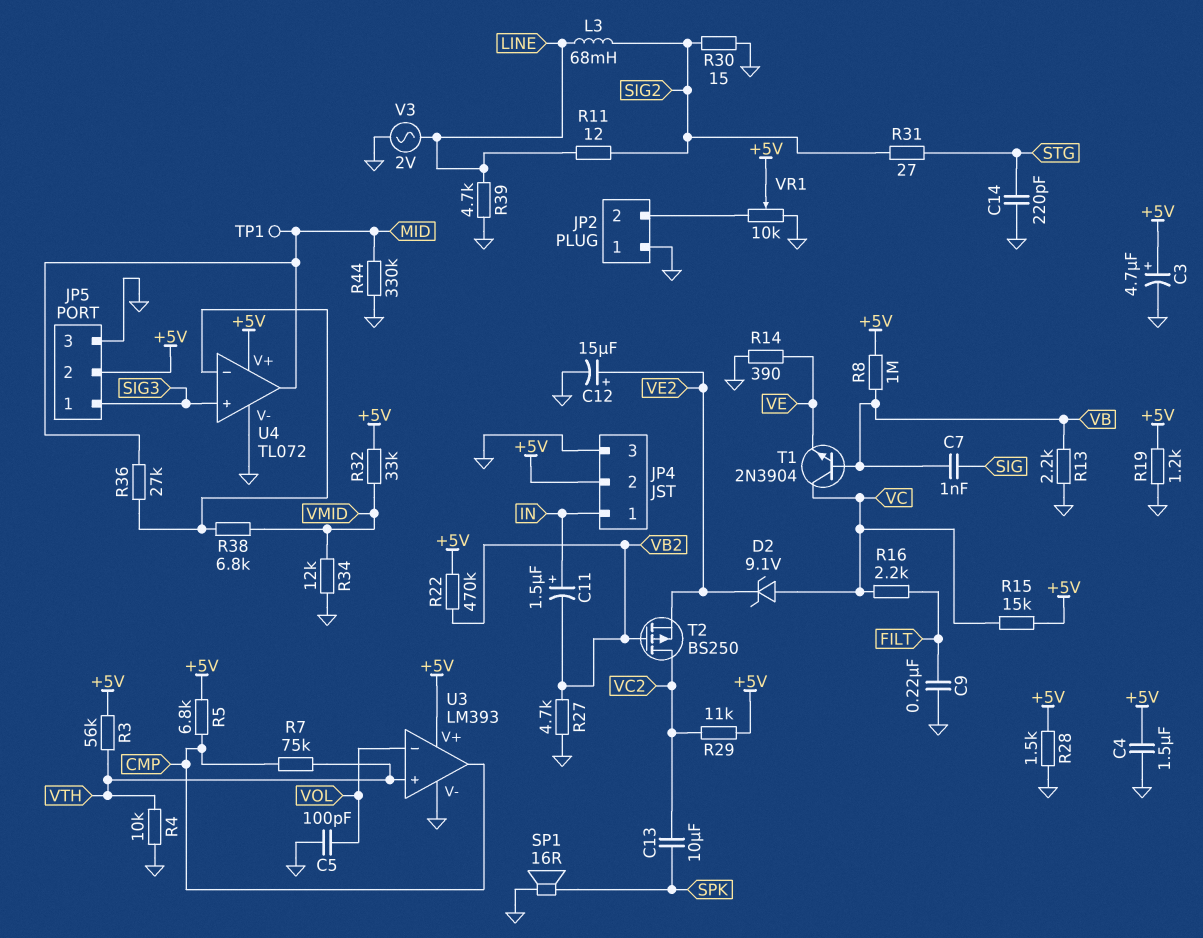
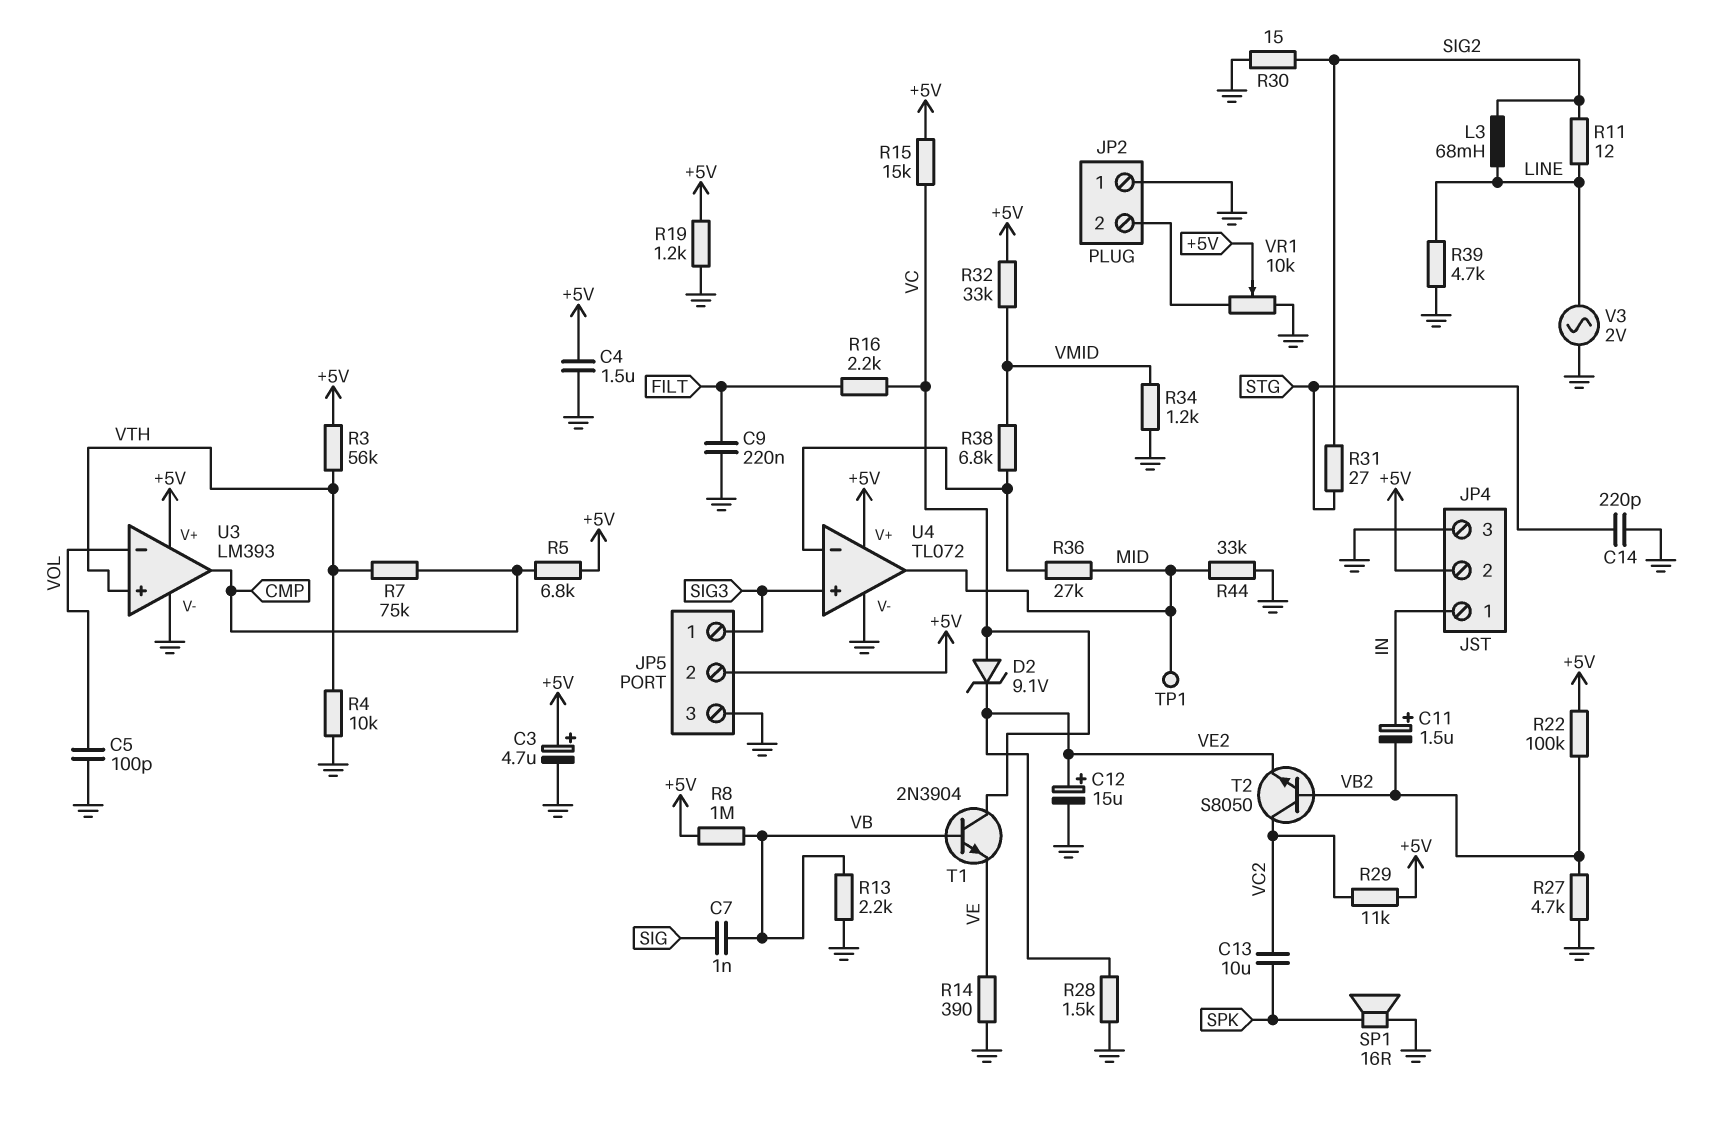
R22: 470k (+5V, VB2) -> 100k (+5V, VB2)
R28: 1.5k (+5V, GND) -> 1.5k (GND, VE2)
R34: 12k (GND, VMID) -> 1.2k (GND, VMID)
R44: 330k (GND, MID) -> 33k (GND, MID)
T2: PMOS BS250 (G VB2, D VC2, S VE2) -> NPN S8050 (B VB2, C VC2, E VE2)

